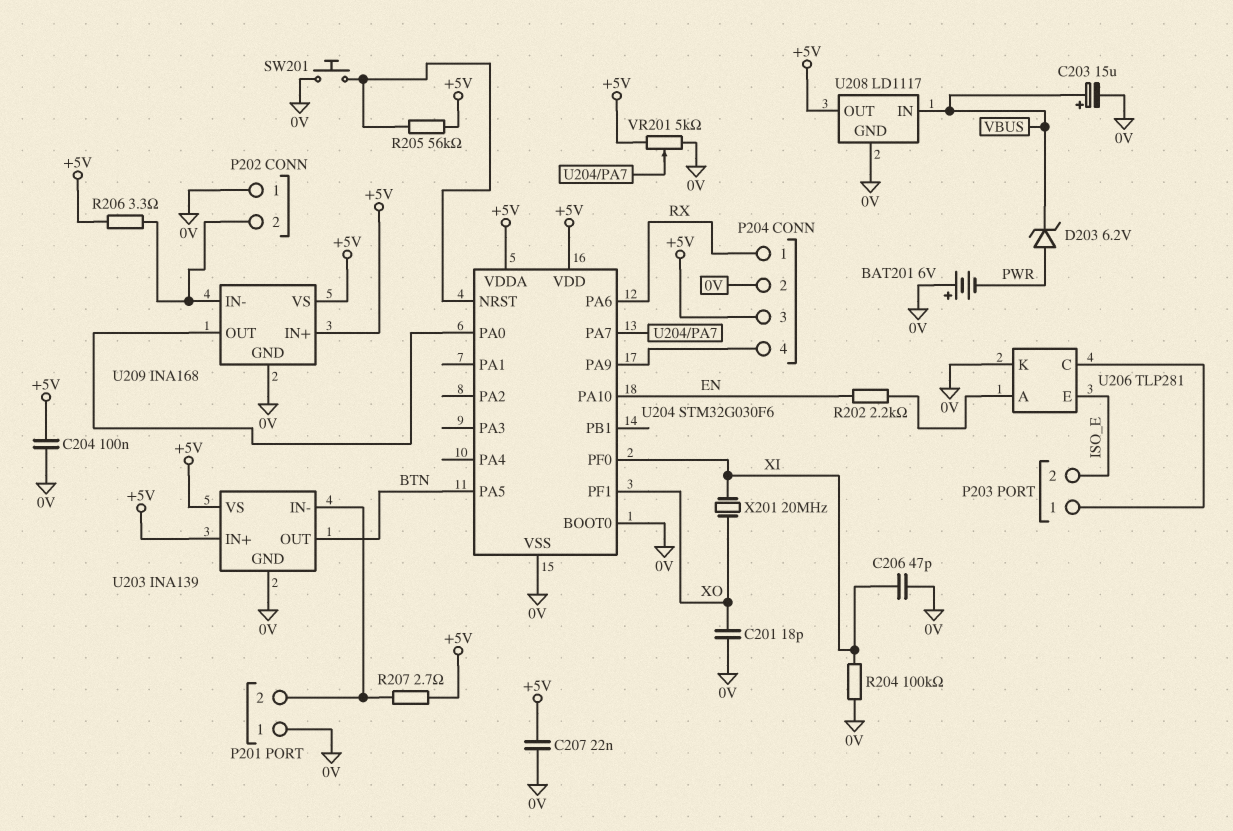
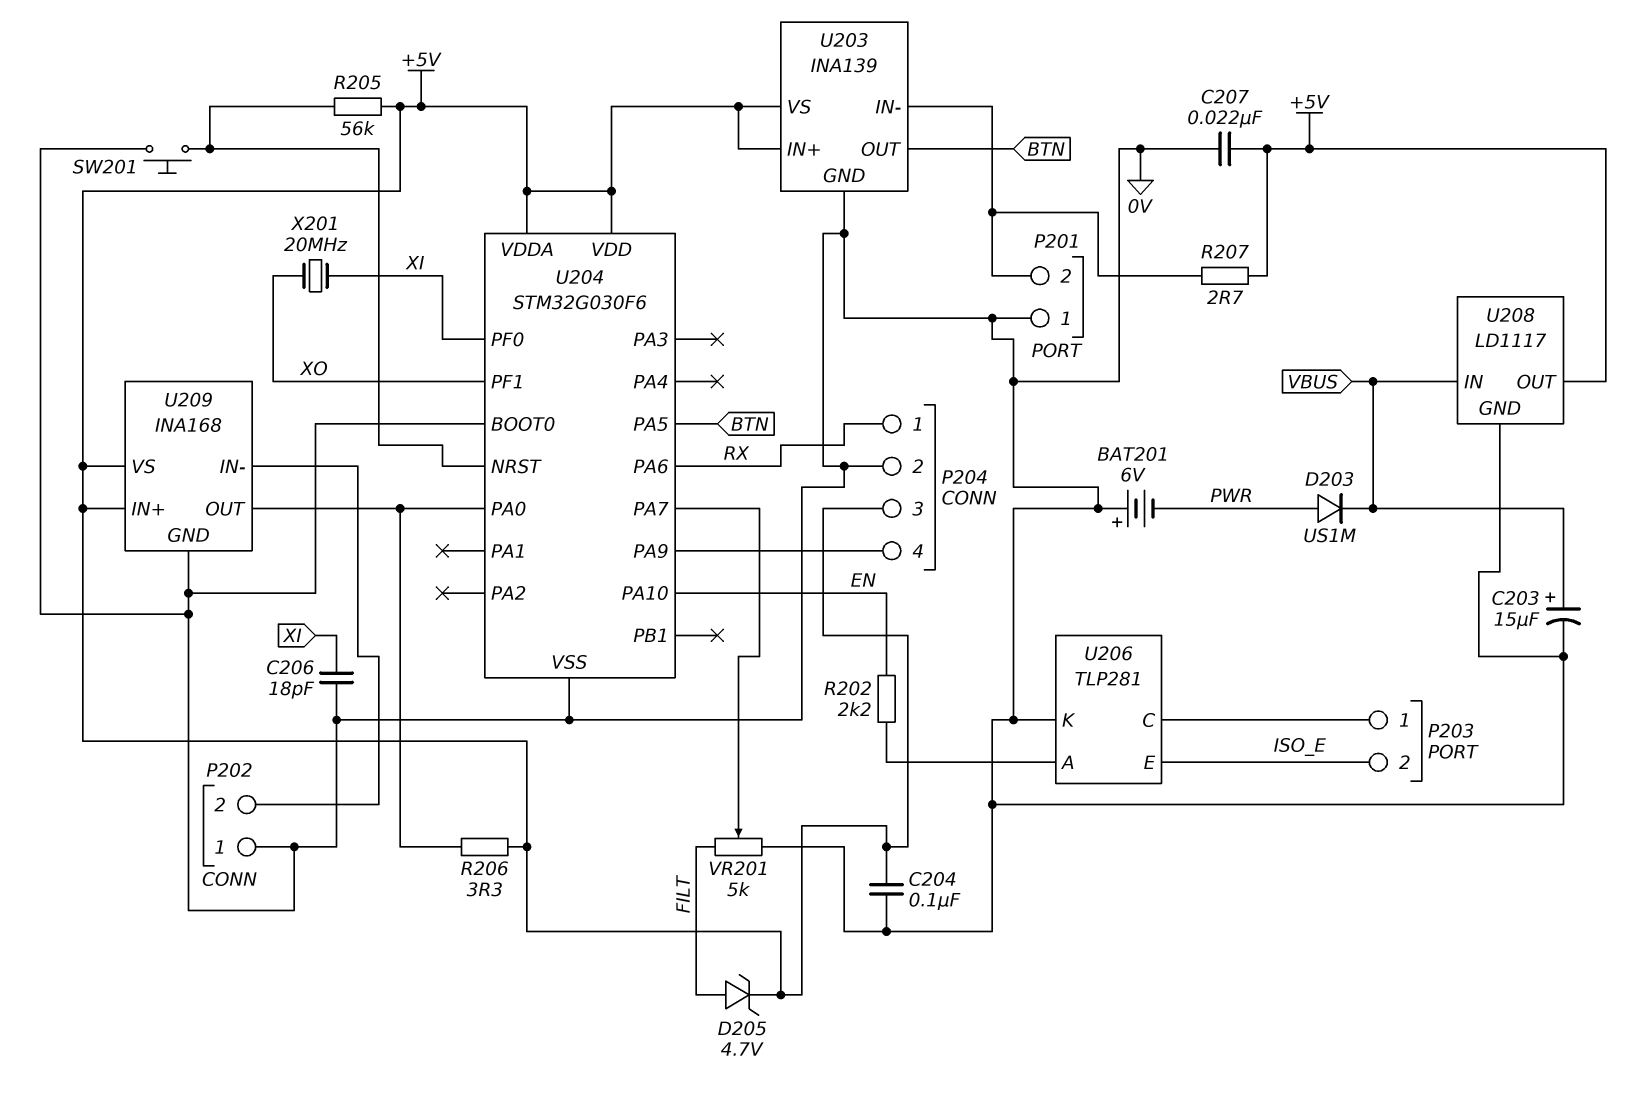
C201: 18pF (0V, XO) -> none
C206: 47pF (0V, XI) -> 18pF (0V, XI)
D203: zener 6.2V (A PWR, K VBUS) -> diode US1M (A PWR, K VBUS)
D205: none -> zener 4.7V (A FILT, K +5V)
R204: 100k (0V, XI) -> none
R206: 3.3 (+5V, P202/2) -> 3.3 (+5V, U204/PA0)
VR201: 5k (+5V, 0V, wiper U204/PA7) -> 5k (0V, FILT, wiper U204/PA7)

